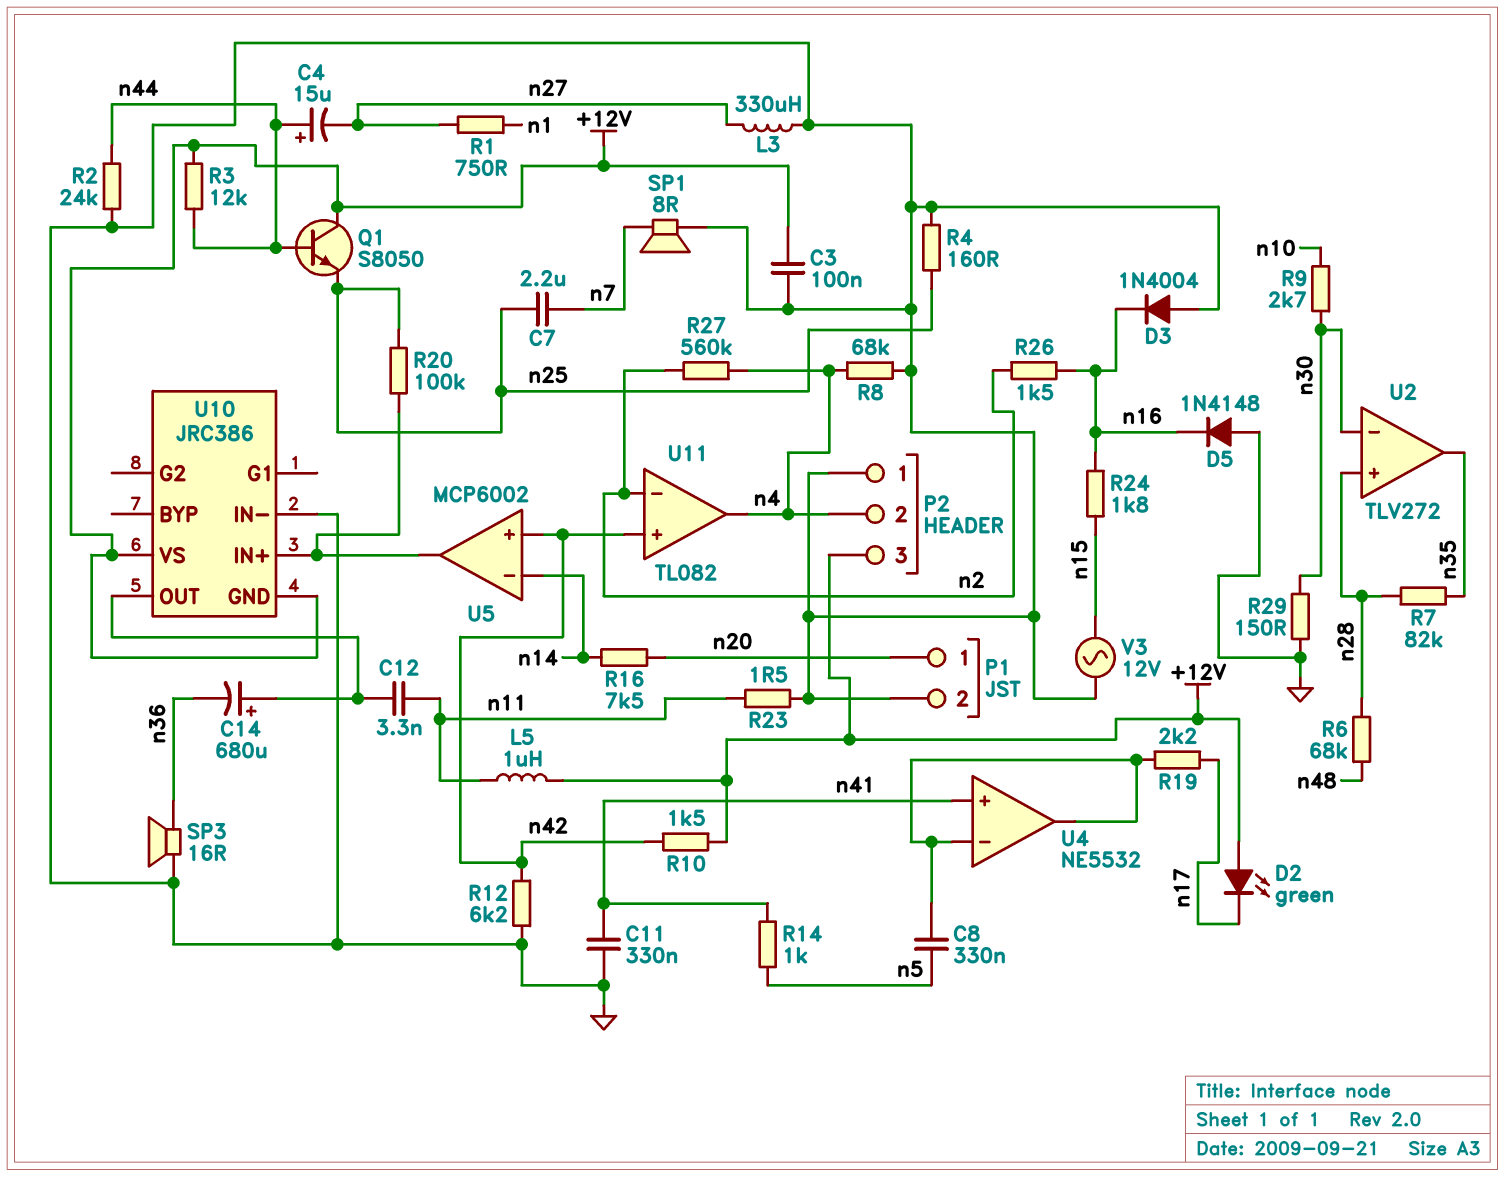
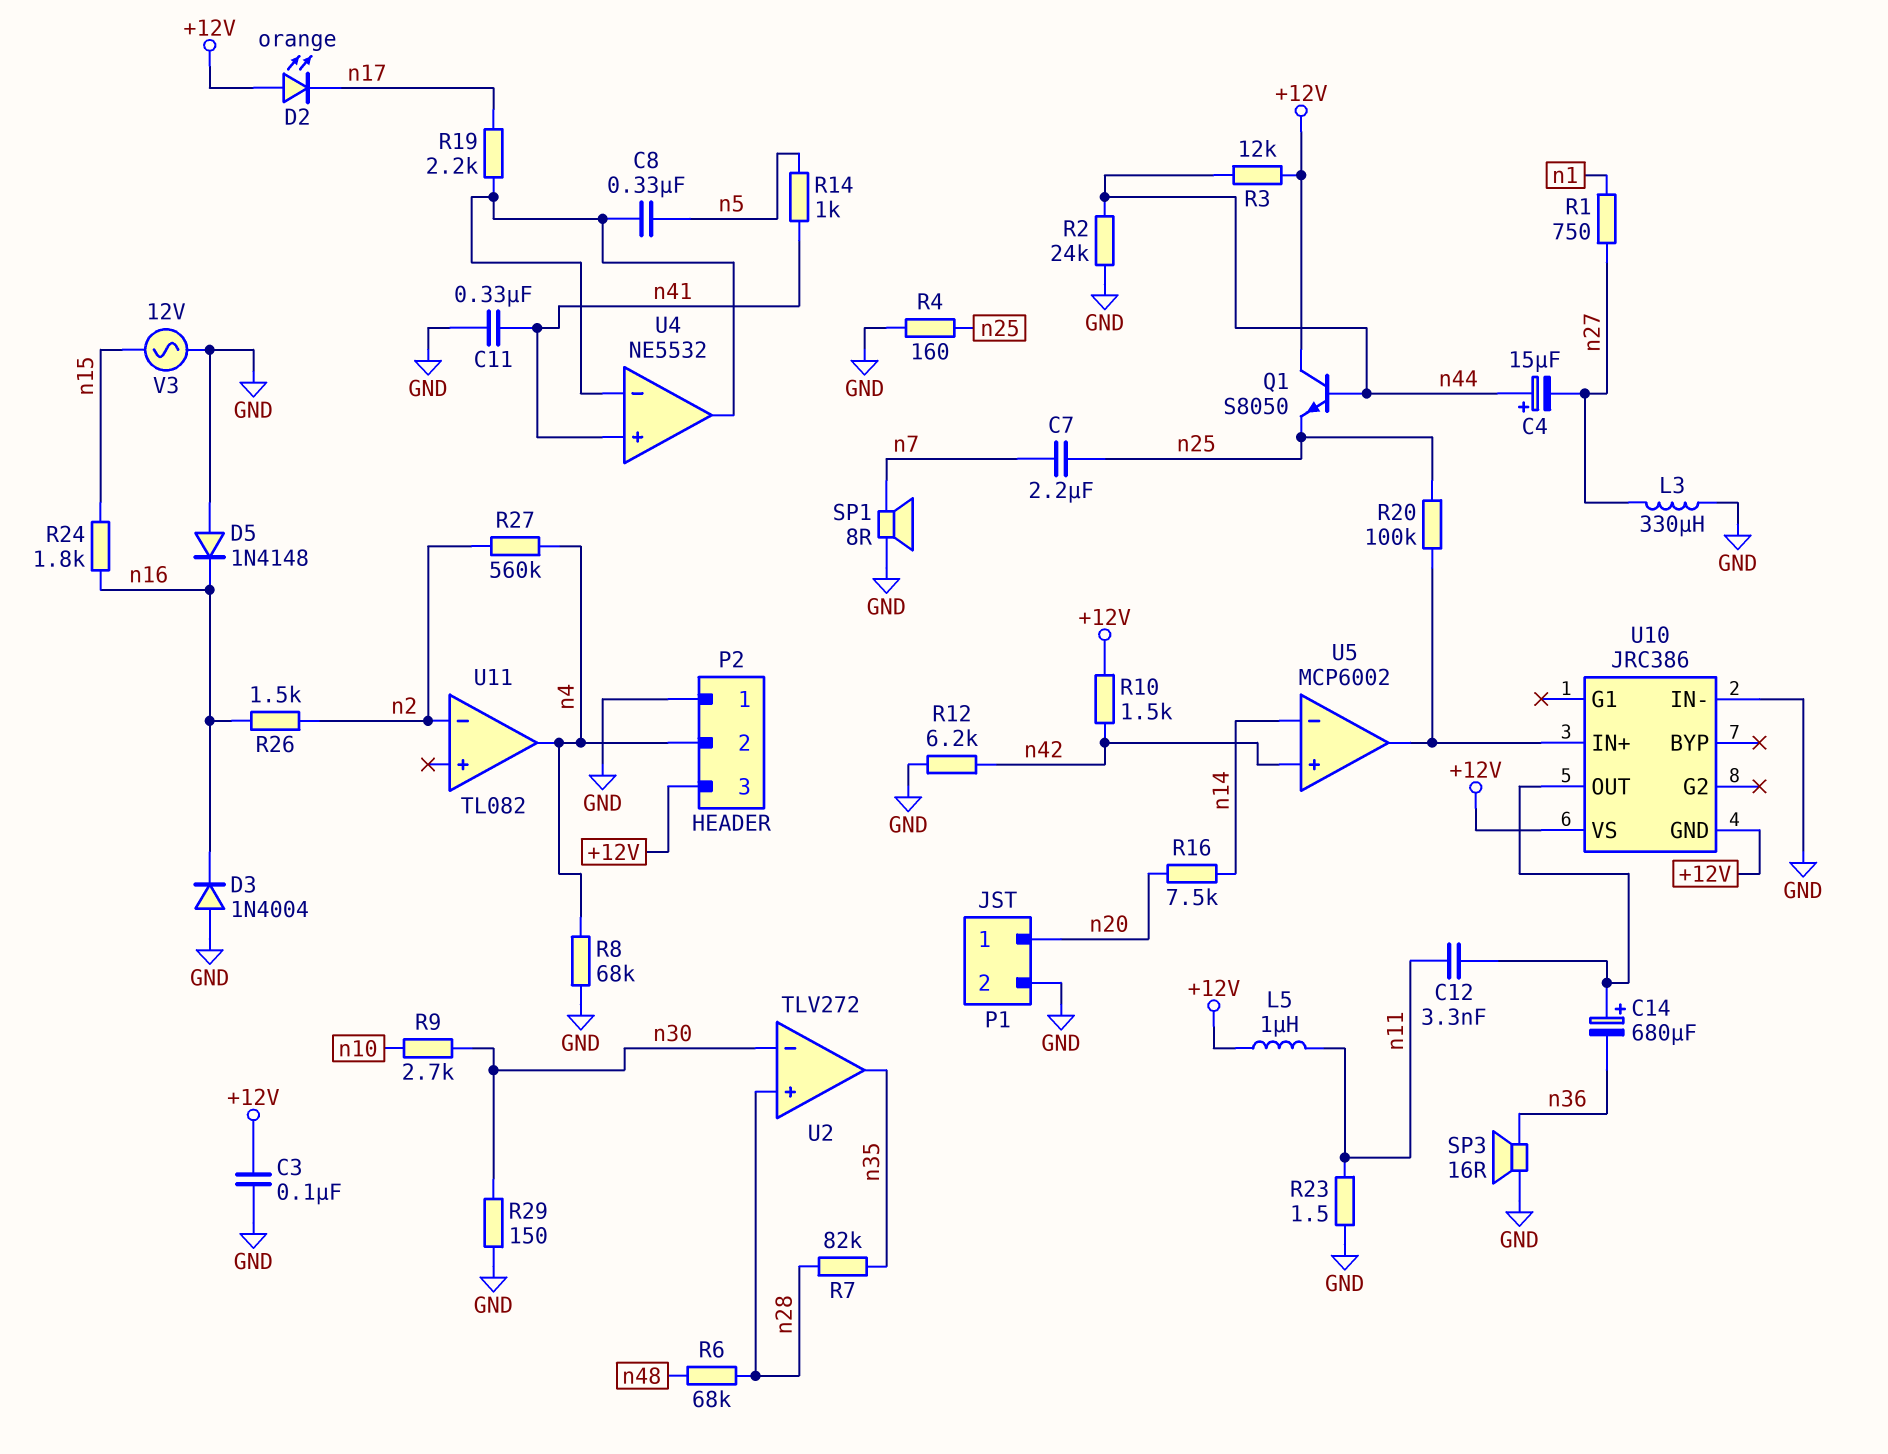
D2: LED green (A +12V, K n17) -> LED orange (A +12V, K n17)
U11 pin in+: n42 -> none

